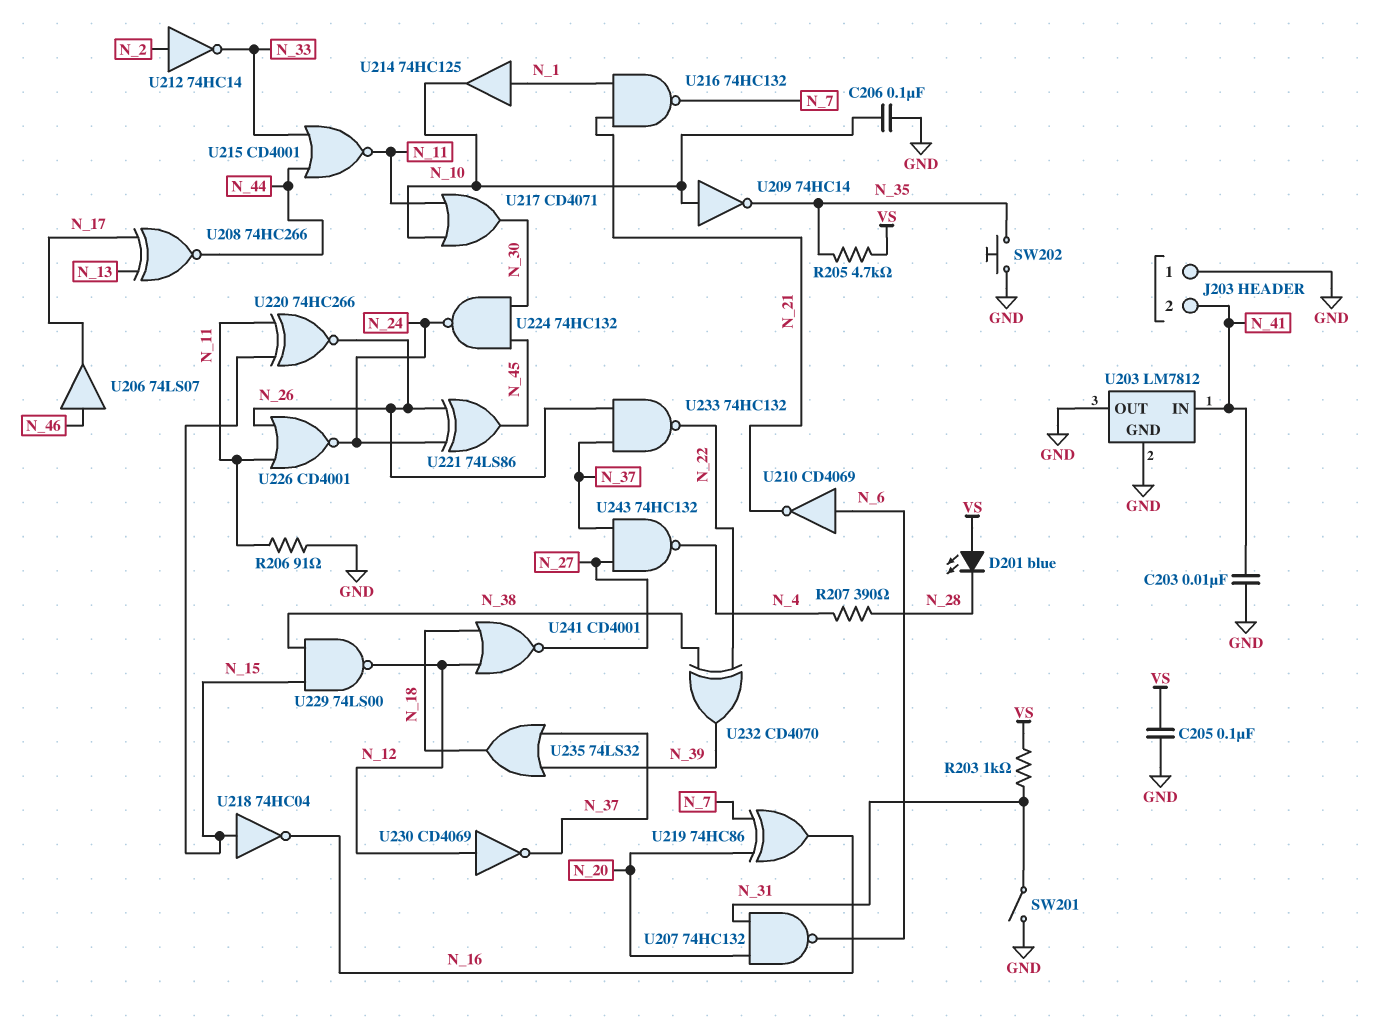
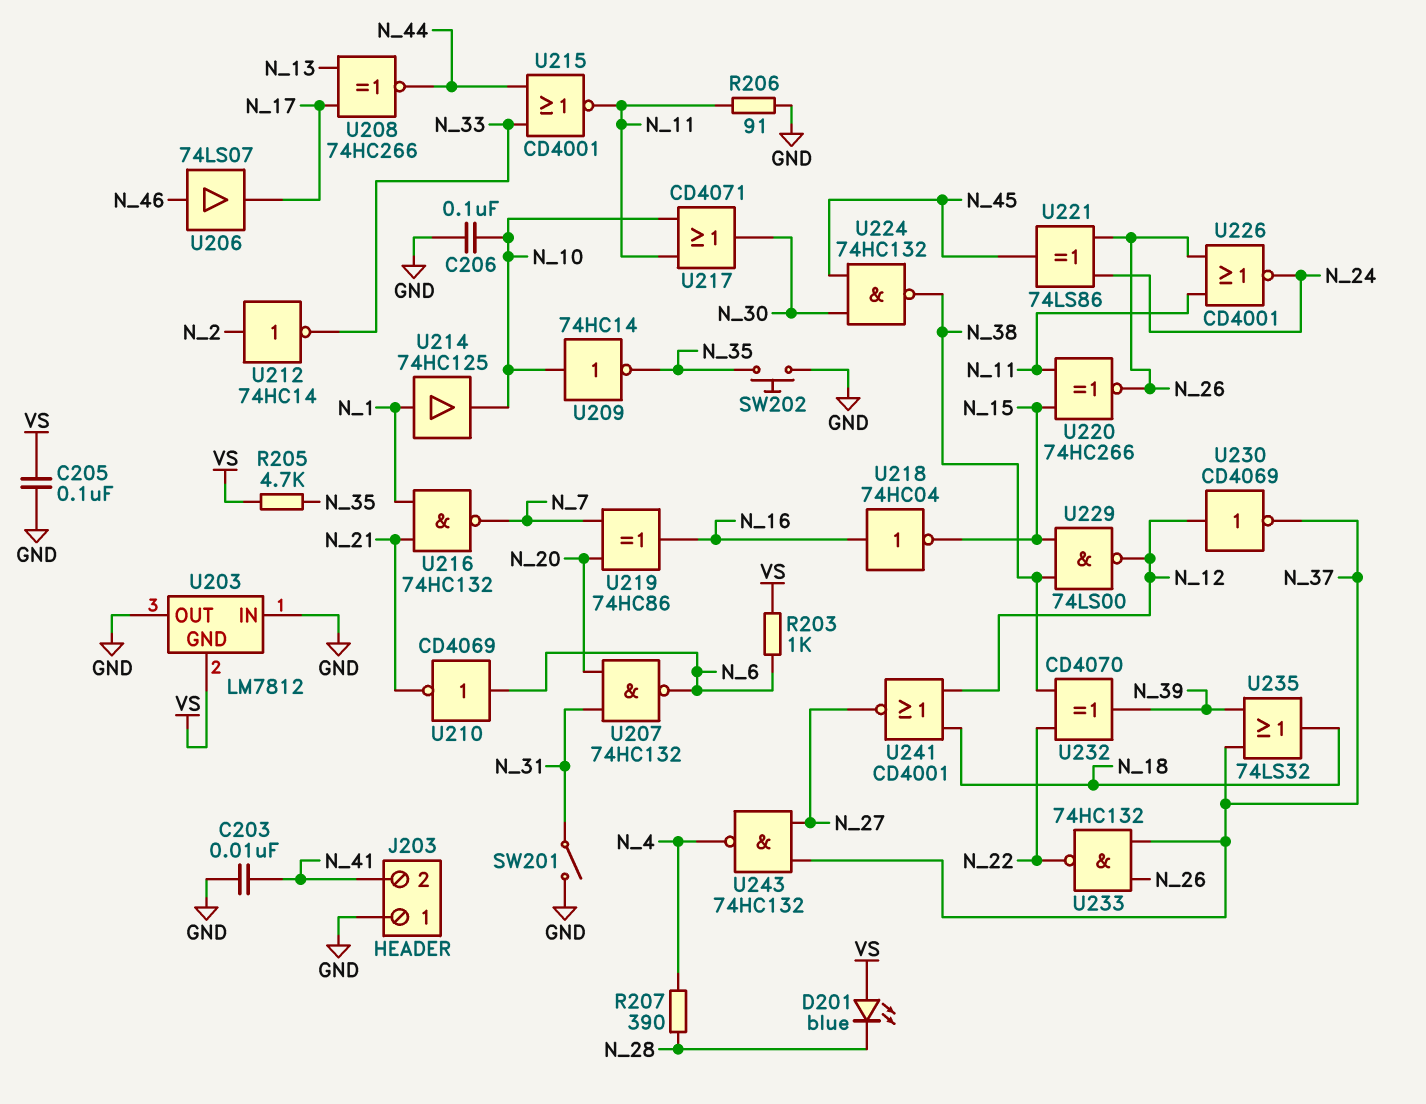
R203: 1k (N_31, VS) -> 1k (N_6, VS)
U203 pin GND: GND -> VS
U203 pin IN: N_41 -> GND
U218: NOT 74HC04 (in N_15, out N_16) -> NOT 74HC04 (in N_16, out N_15)
U224: NAND 74HC132 (in N_30, in N_45, out N_24) -> NAND 74HC132 (in N_30, in N_45, out N_38)

